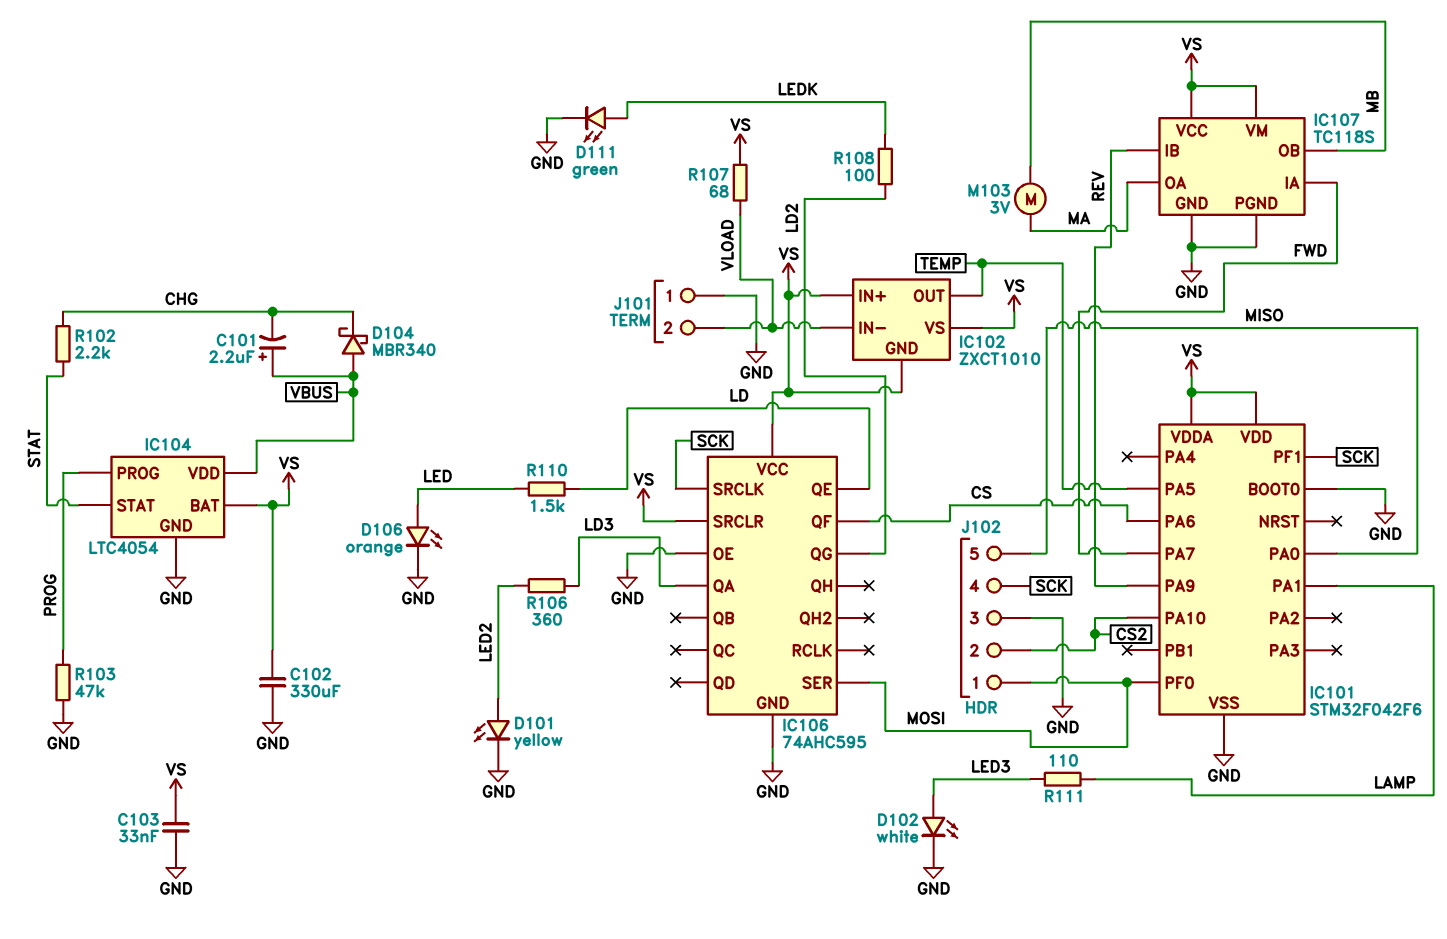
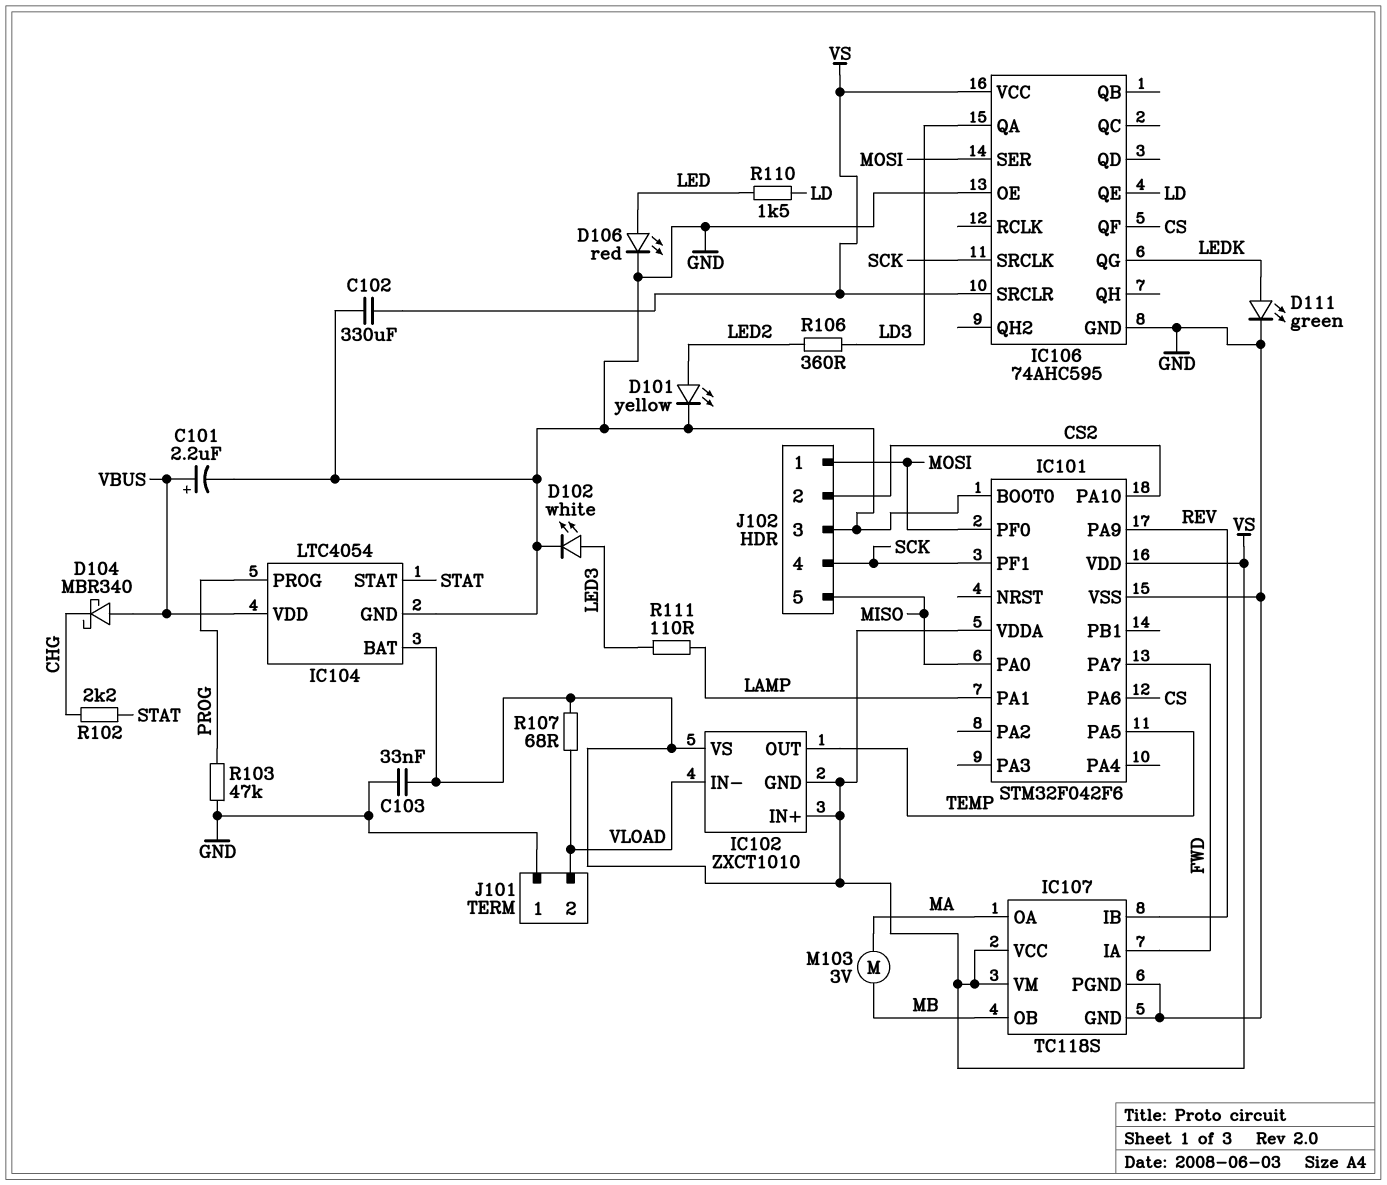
C101: 2.2uF (plus VBUS, minus CHG) -> 2.2uF (plus VBUS, minus GND)
D106: LED orange (A LED, K GND) -> LED red (A LED, K GND)
IC106 pin QG: LD2 -> LEDK
R108: 100 (LD2, LEDK) -> none

